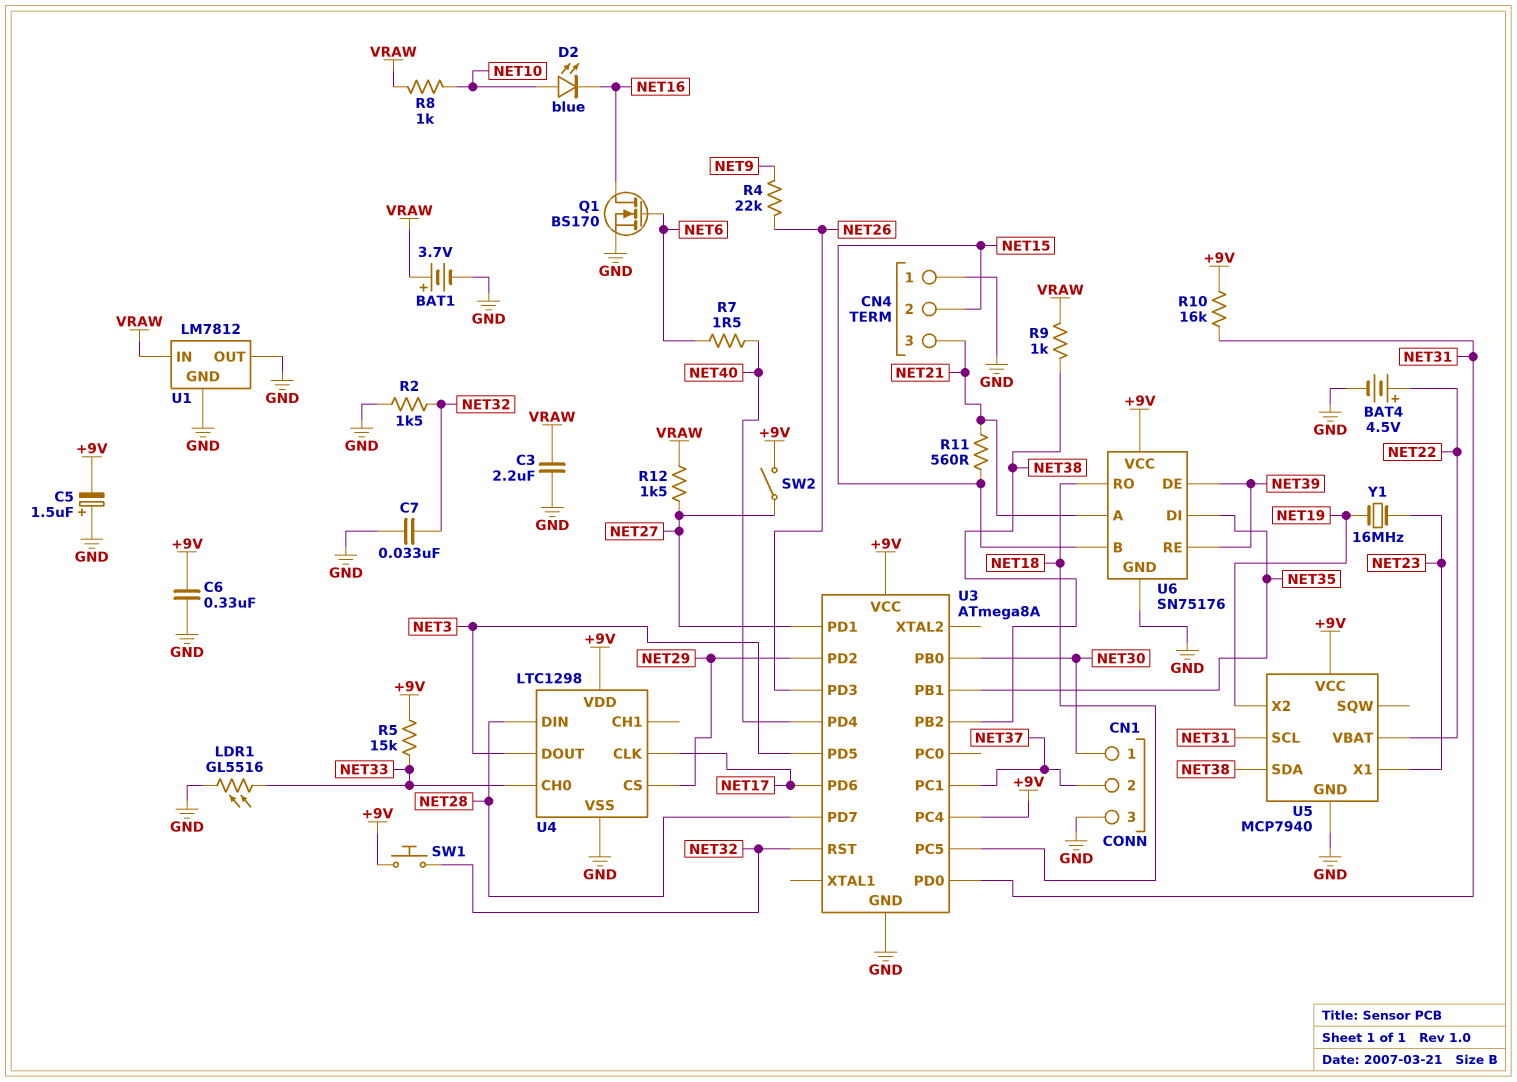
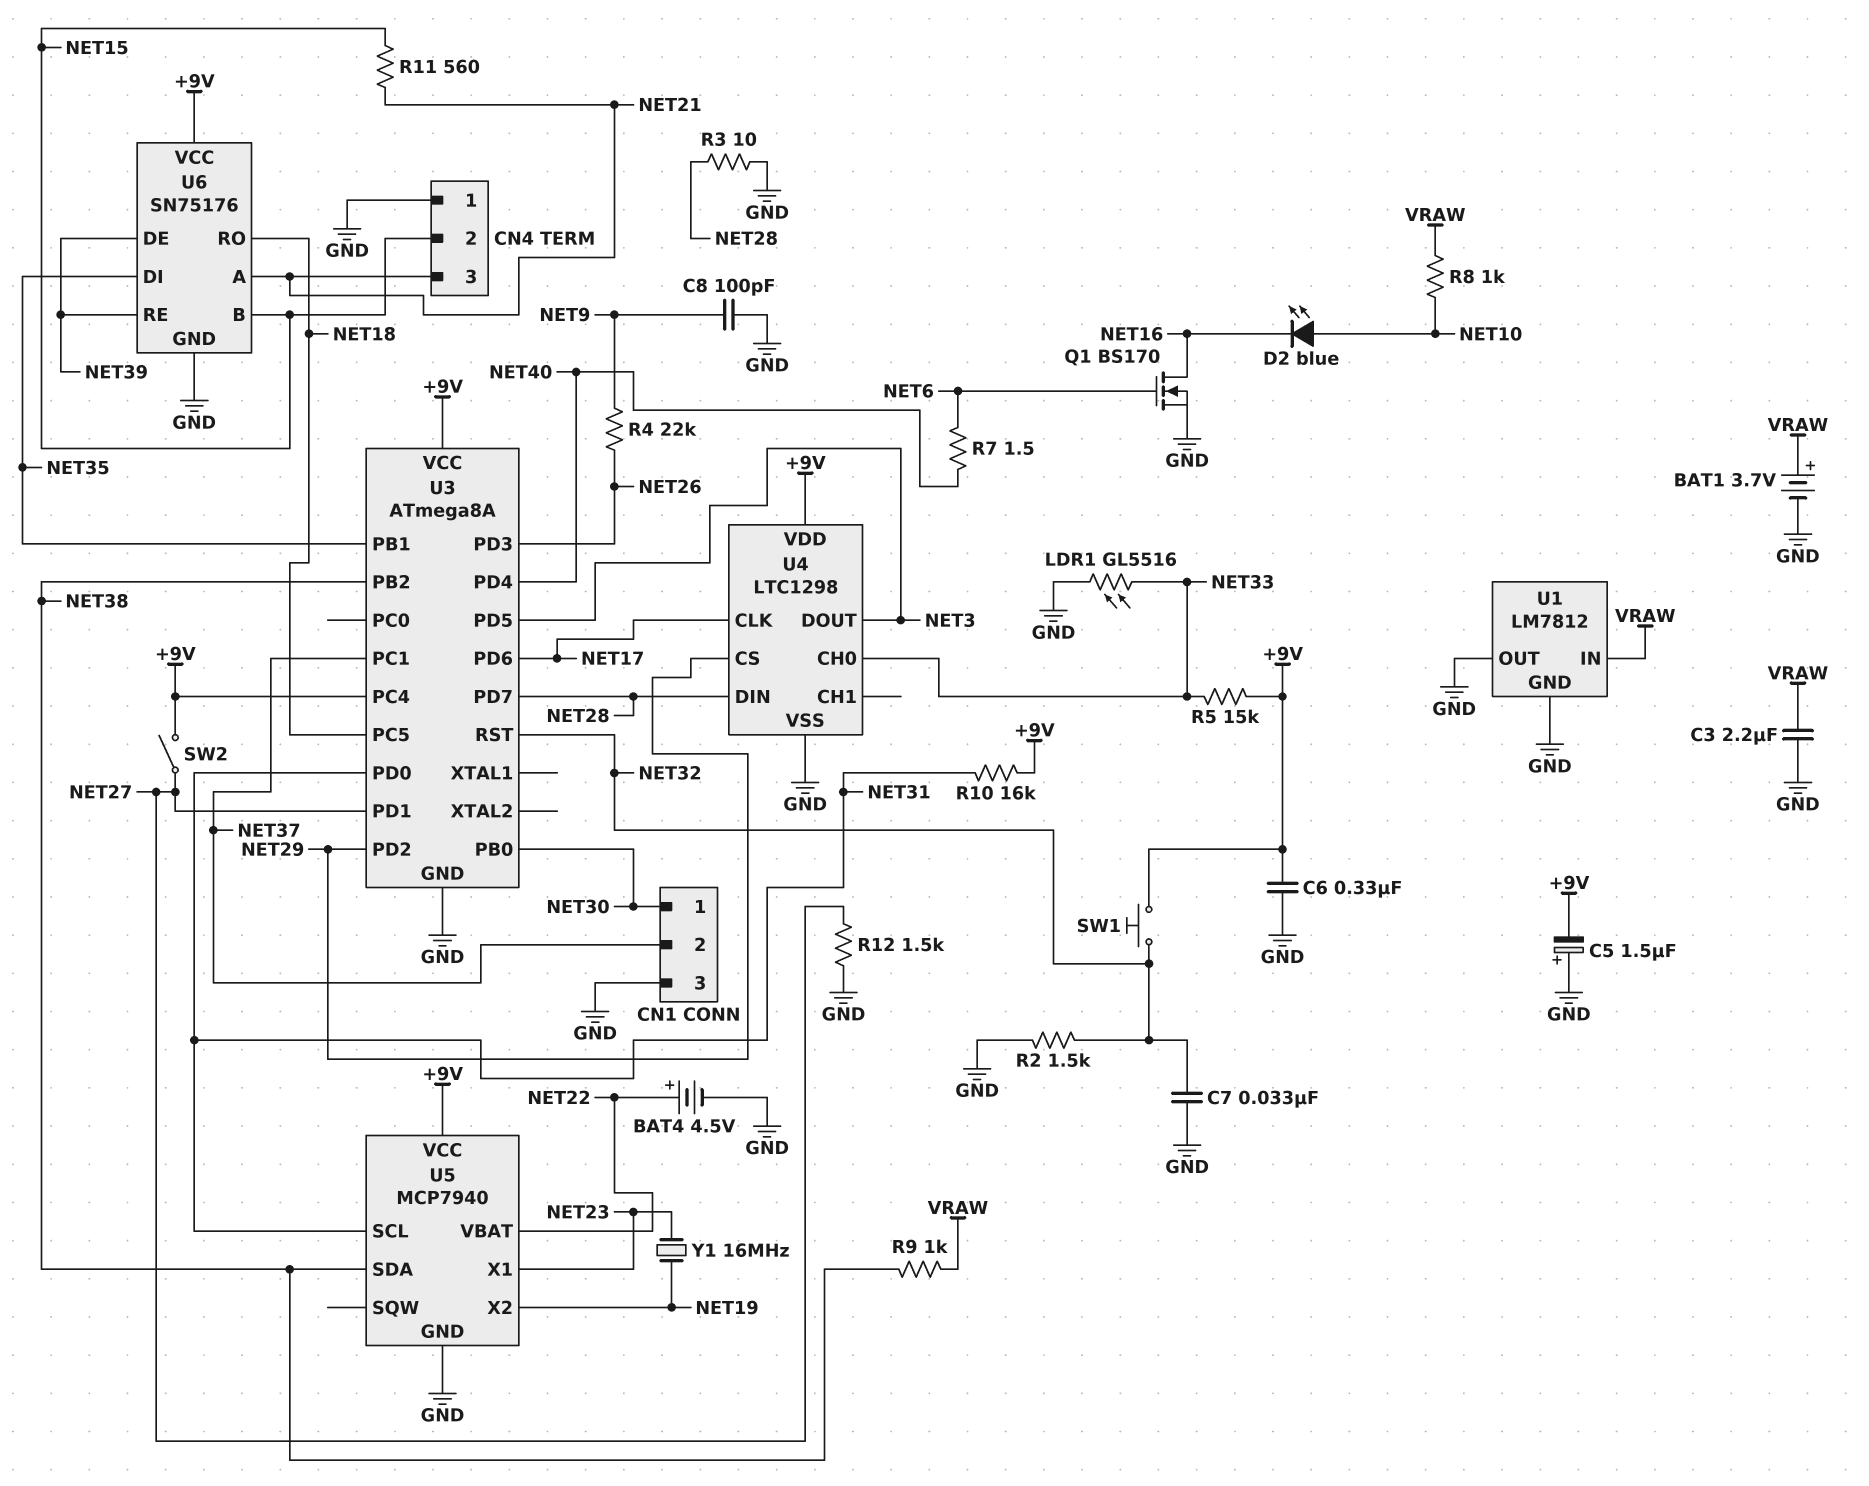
C8: none -> 100pF (GND, NET9)
R3: none -> 10 (GND, NET28)
R12: 1.5k (NET27, VRAW) -> 1.5k (GND, NET27)

